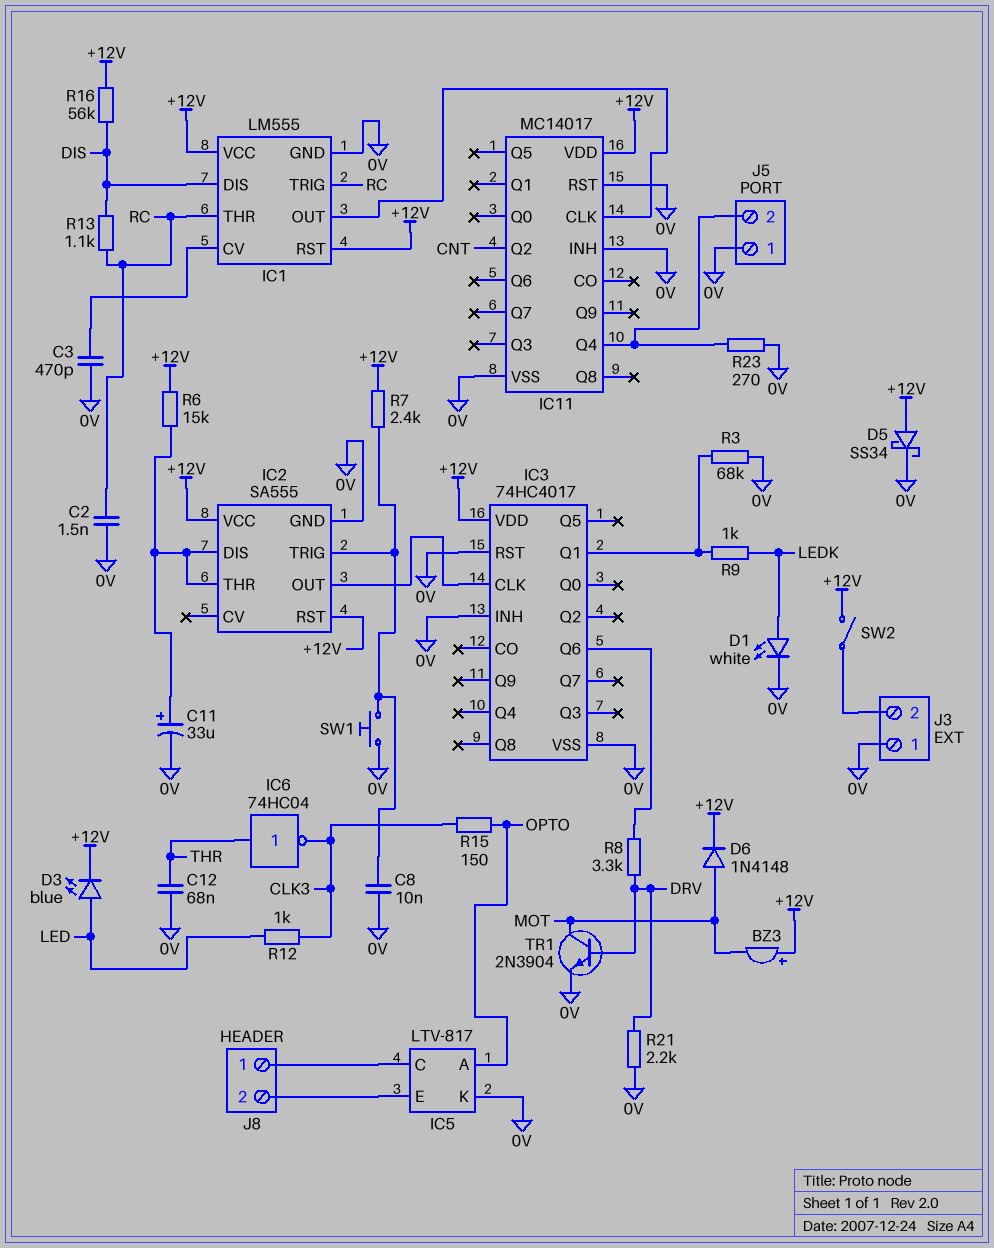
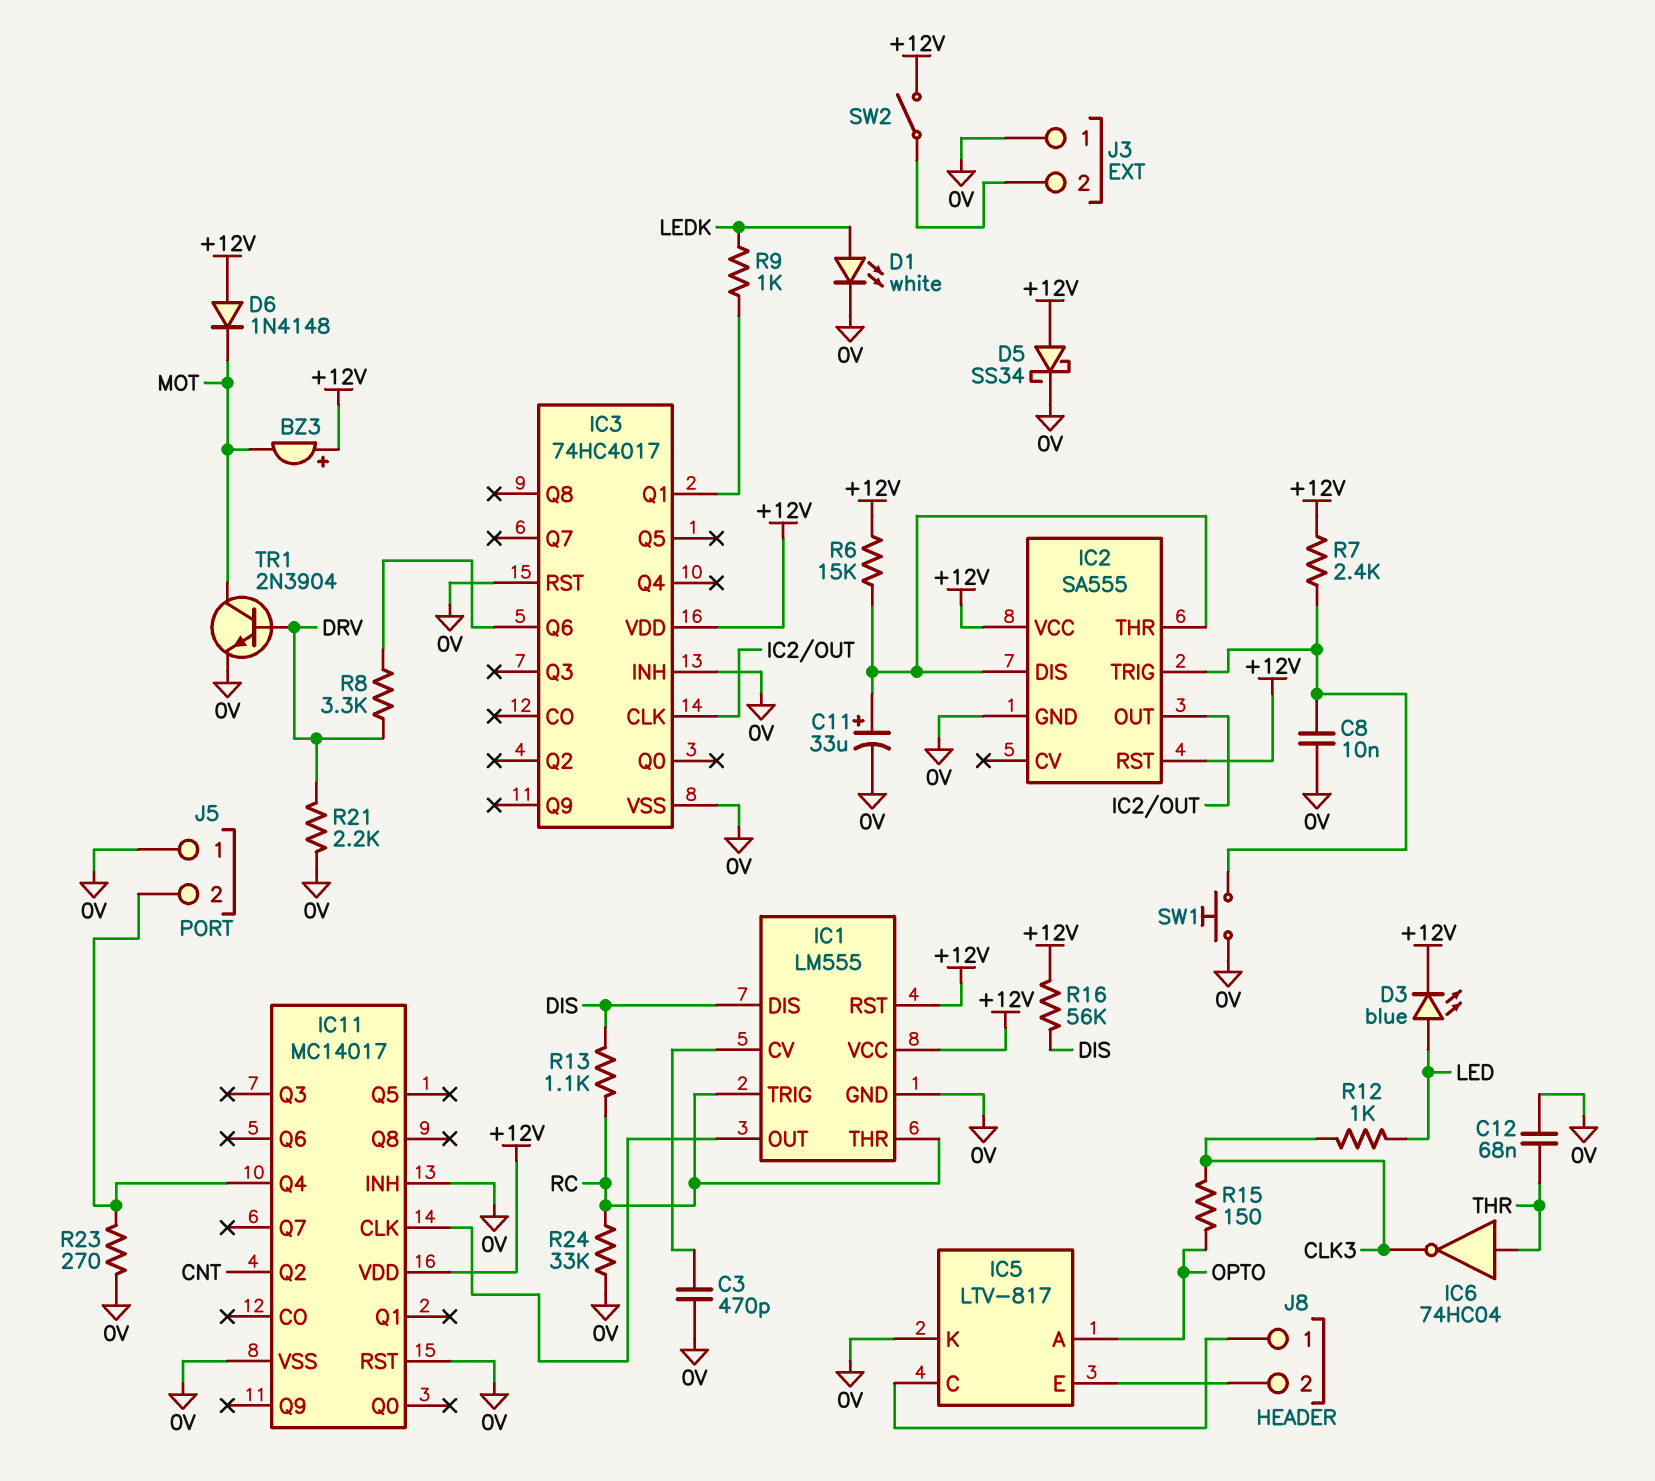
C2: 1.5nF (0V, RC) -> none
D6: diode 1N4148 (A MOT, K +12V) -> diode 1N4148 (A +12V, K MOT)
R3: 68k (0V, IC3/Q1) -> none
R24: none -> 33k (0V, RC)

